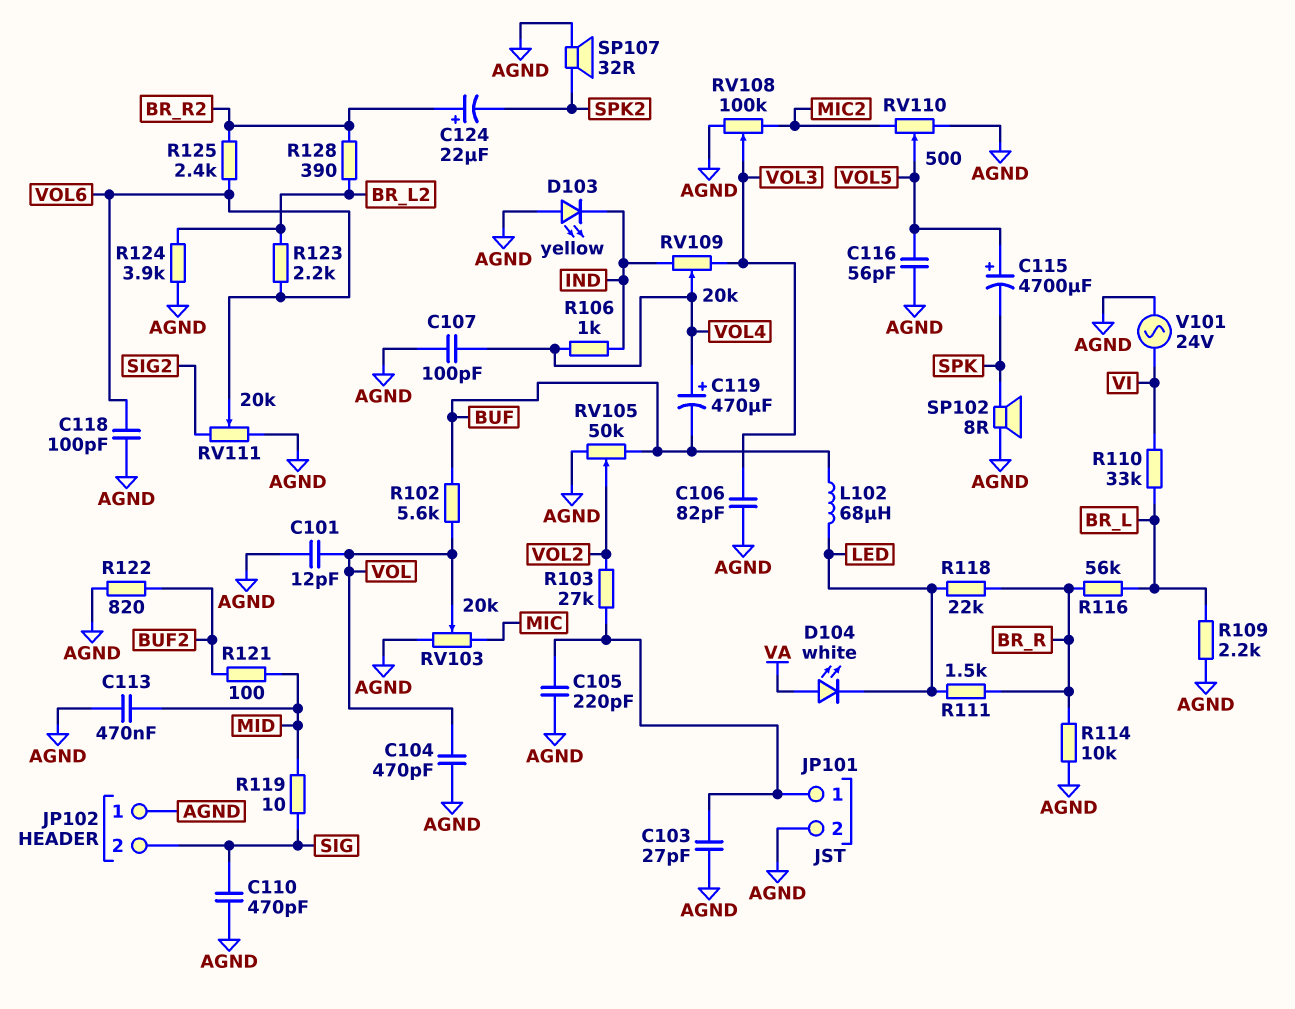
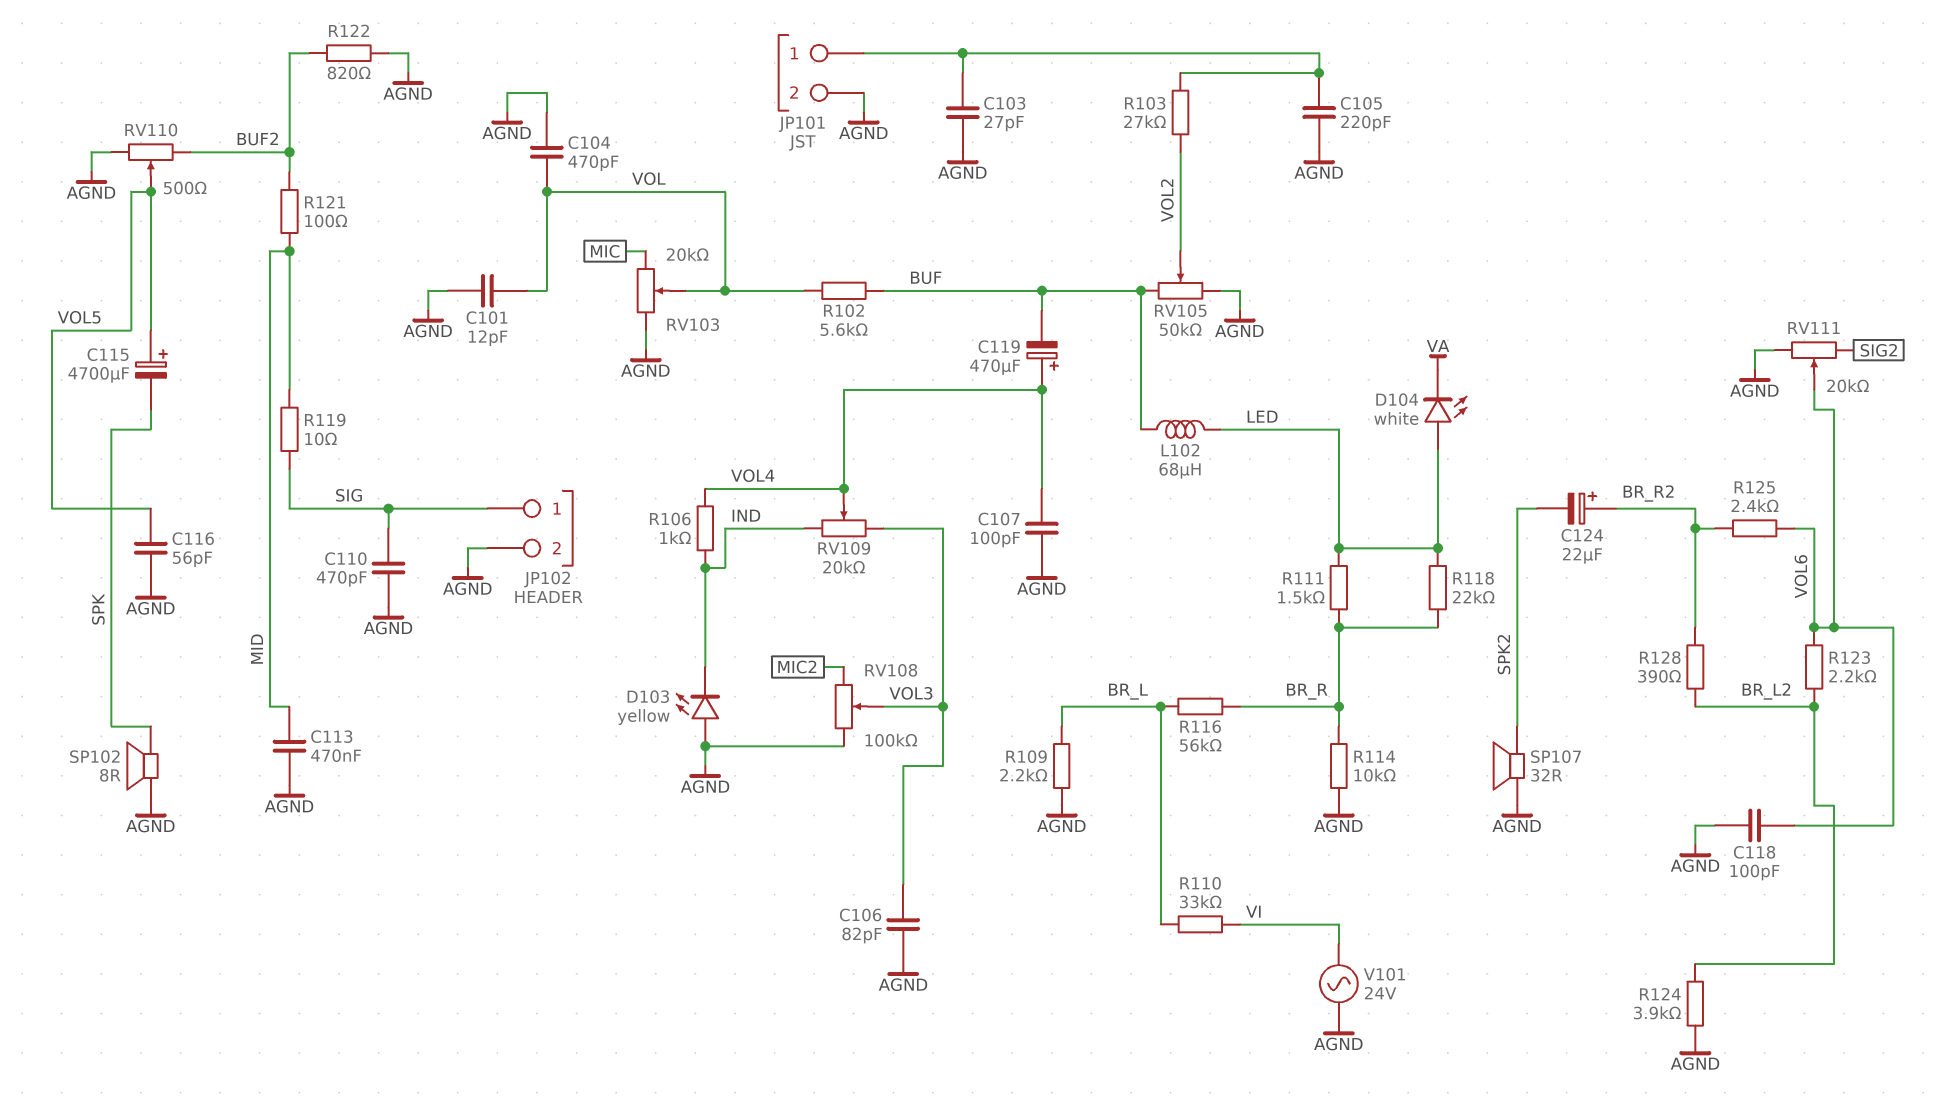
D104: LED white (A VA, K LED) -> LED white (A LED, K VA)
JP102 pin 1: AGND -> SIG
JP102 pin 2: SIG -> AGND
RV110: 500 (AGND, MIC2, wiper VOL5) -> 500 (AGND, BUF2, wiper VOL5)

